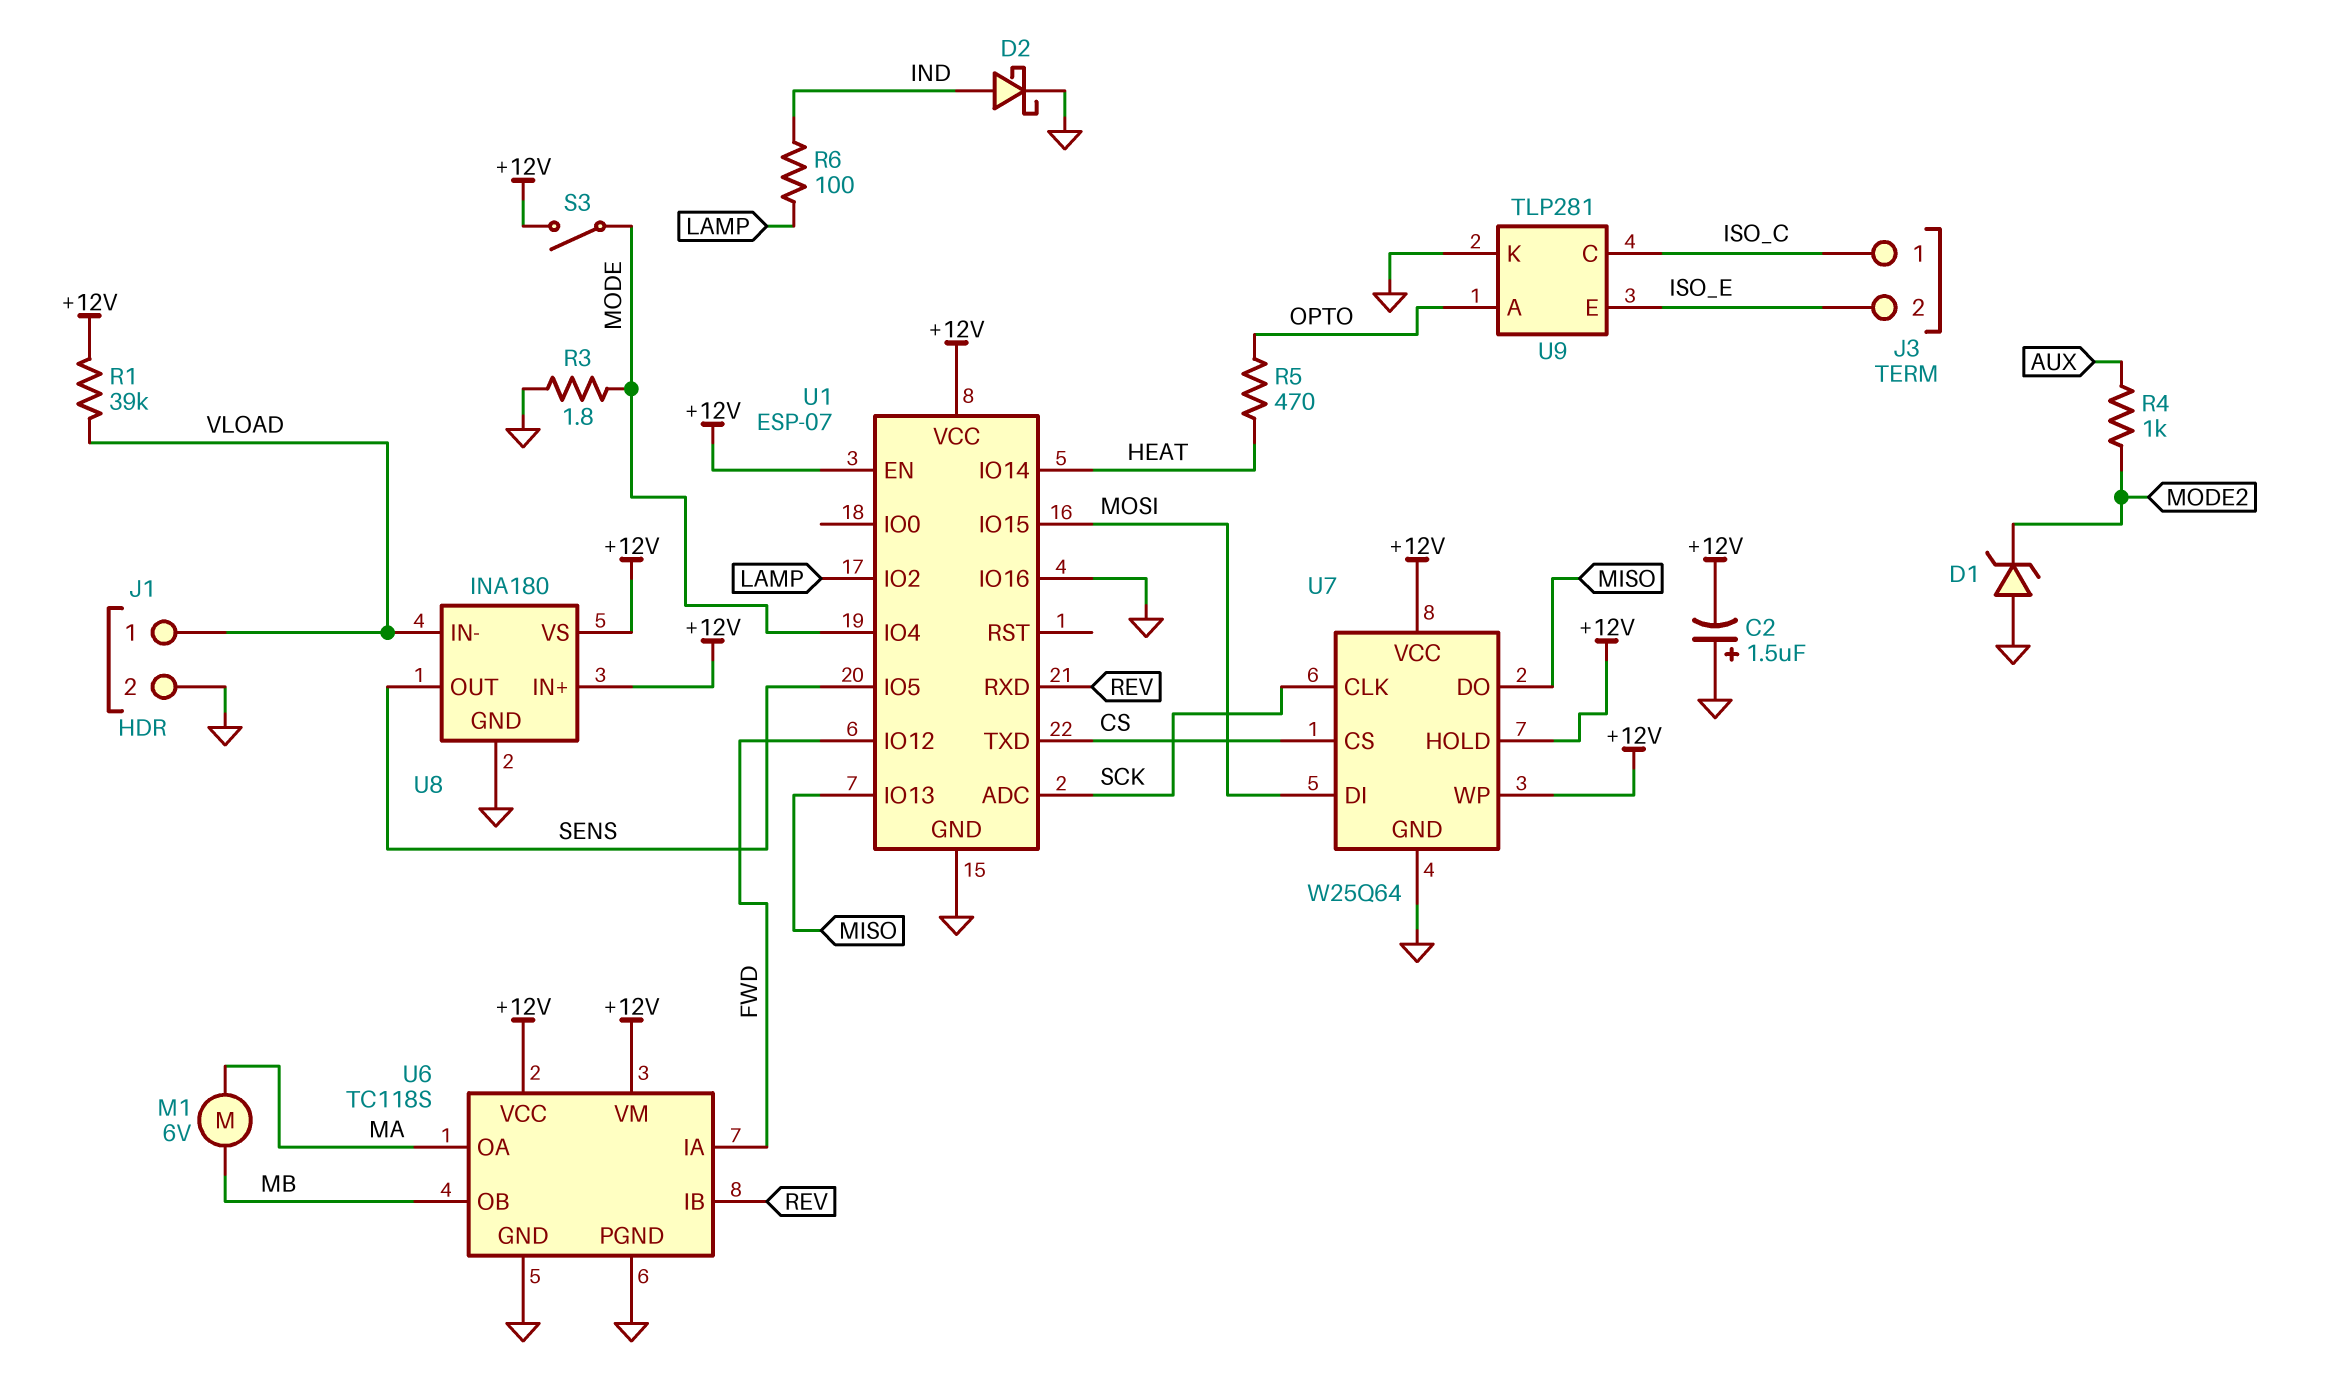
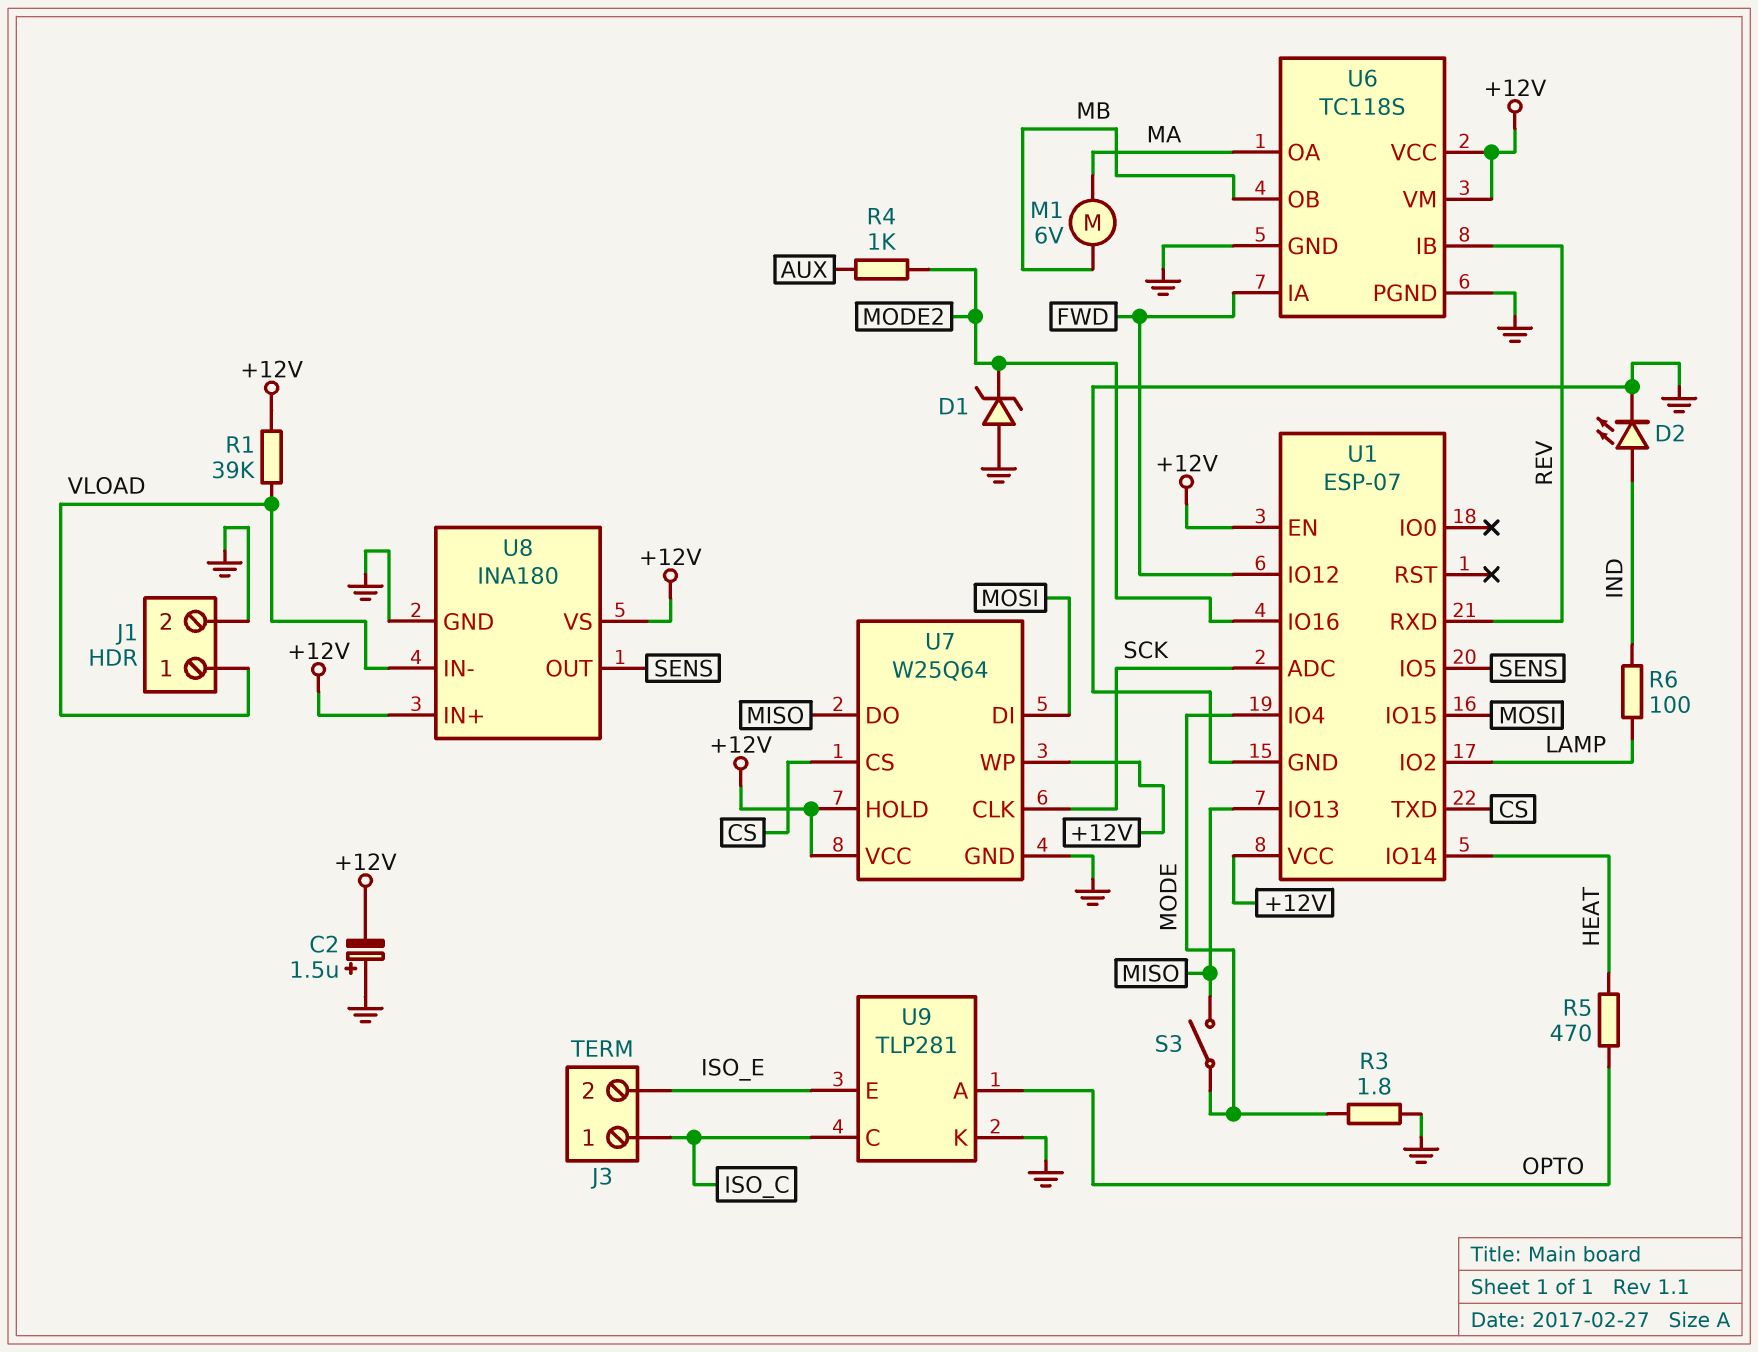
D2: schottky (A IND, K GND) -> LED (A IND, K GND)
S3: switch (+12V, MODE) -> switch (MISO, MODE)
U1 pin IO16: GND -> MODE2

